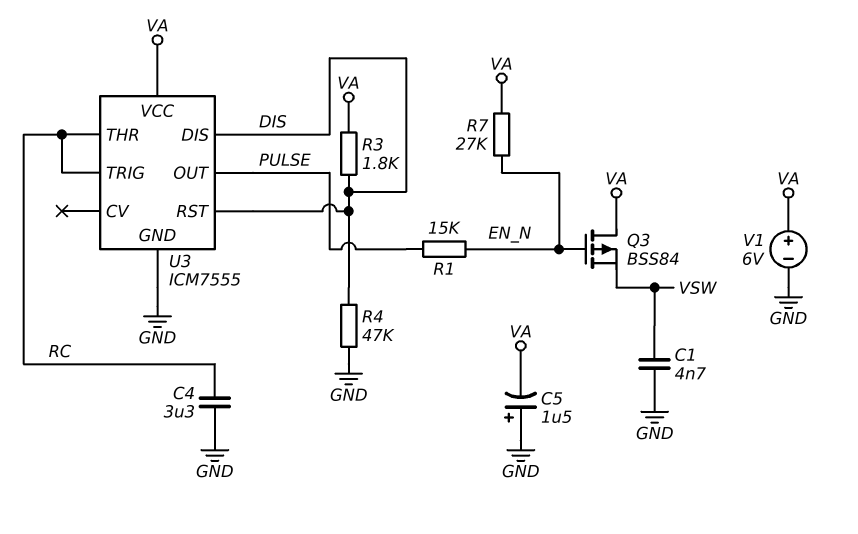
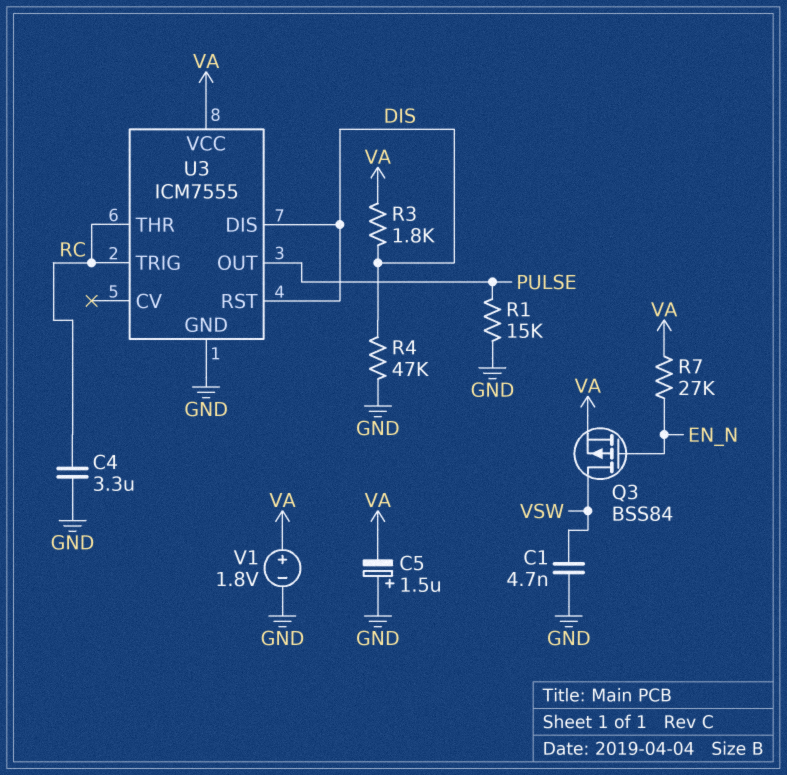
Q3: PMOS BSS84 (G EN_N, D VA, S VSW) -> PMOS BSS84 (G EN_N, D VSW, S VA)
R1: 15k (EN_N, PULSE) -> 15k (GND, PULSE)
V1: 6V (plus VA, minus GND) -> 1.8V (plus VA, minus GND)

